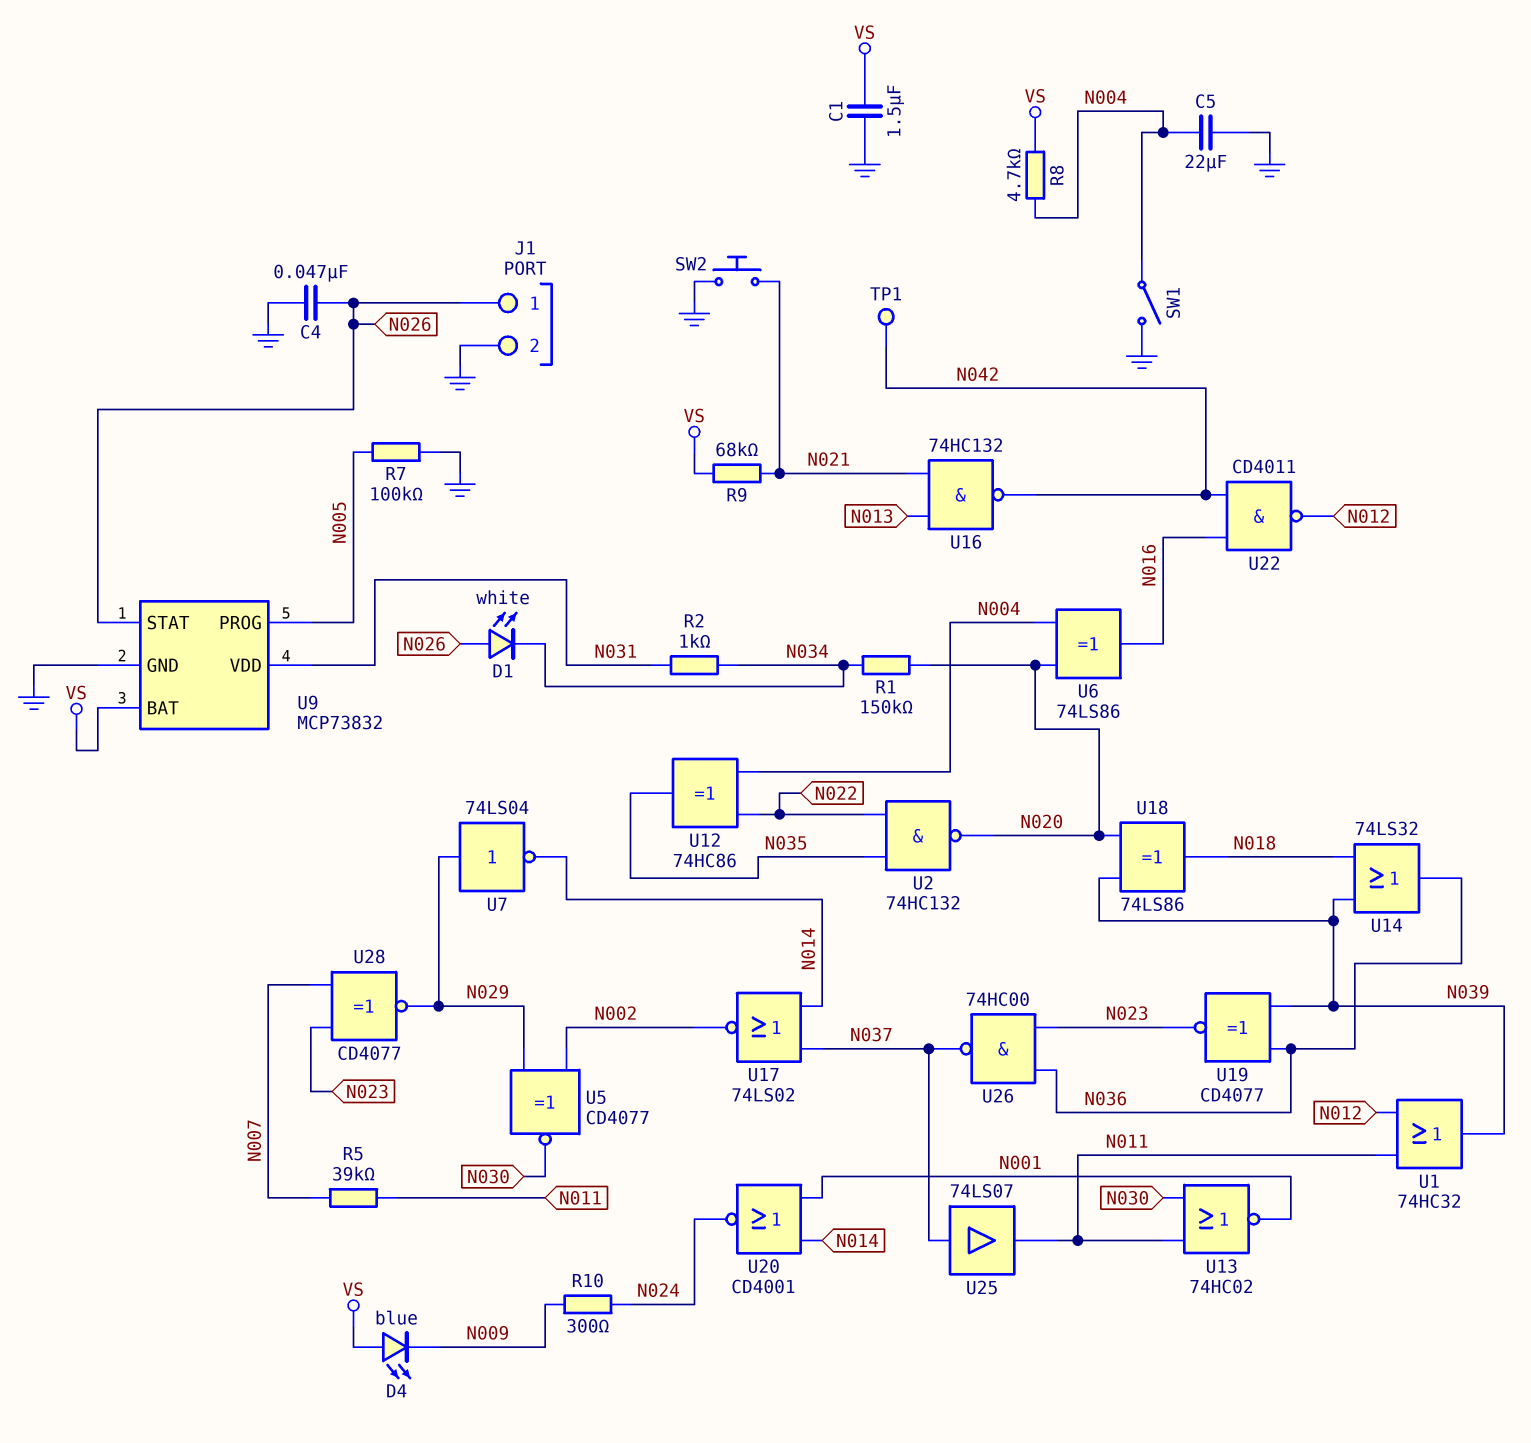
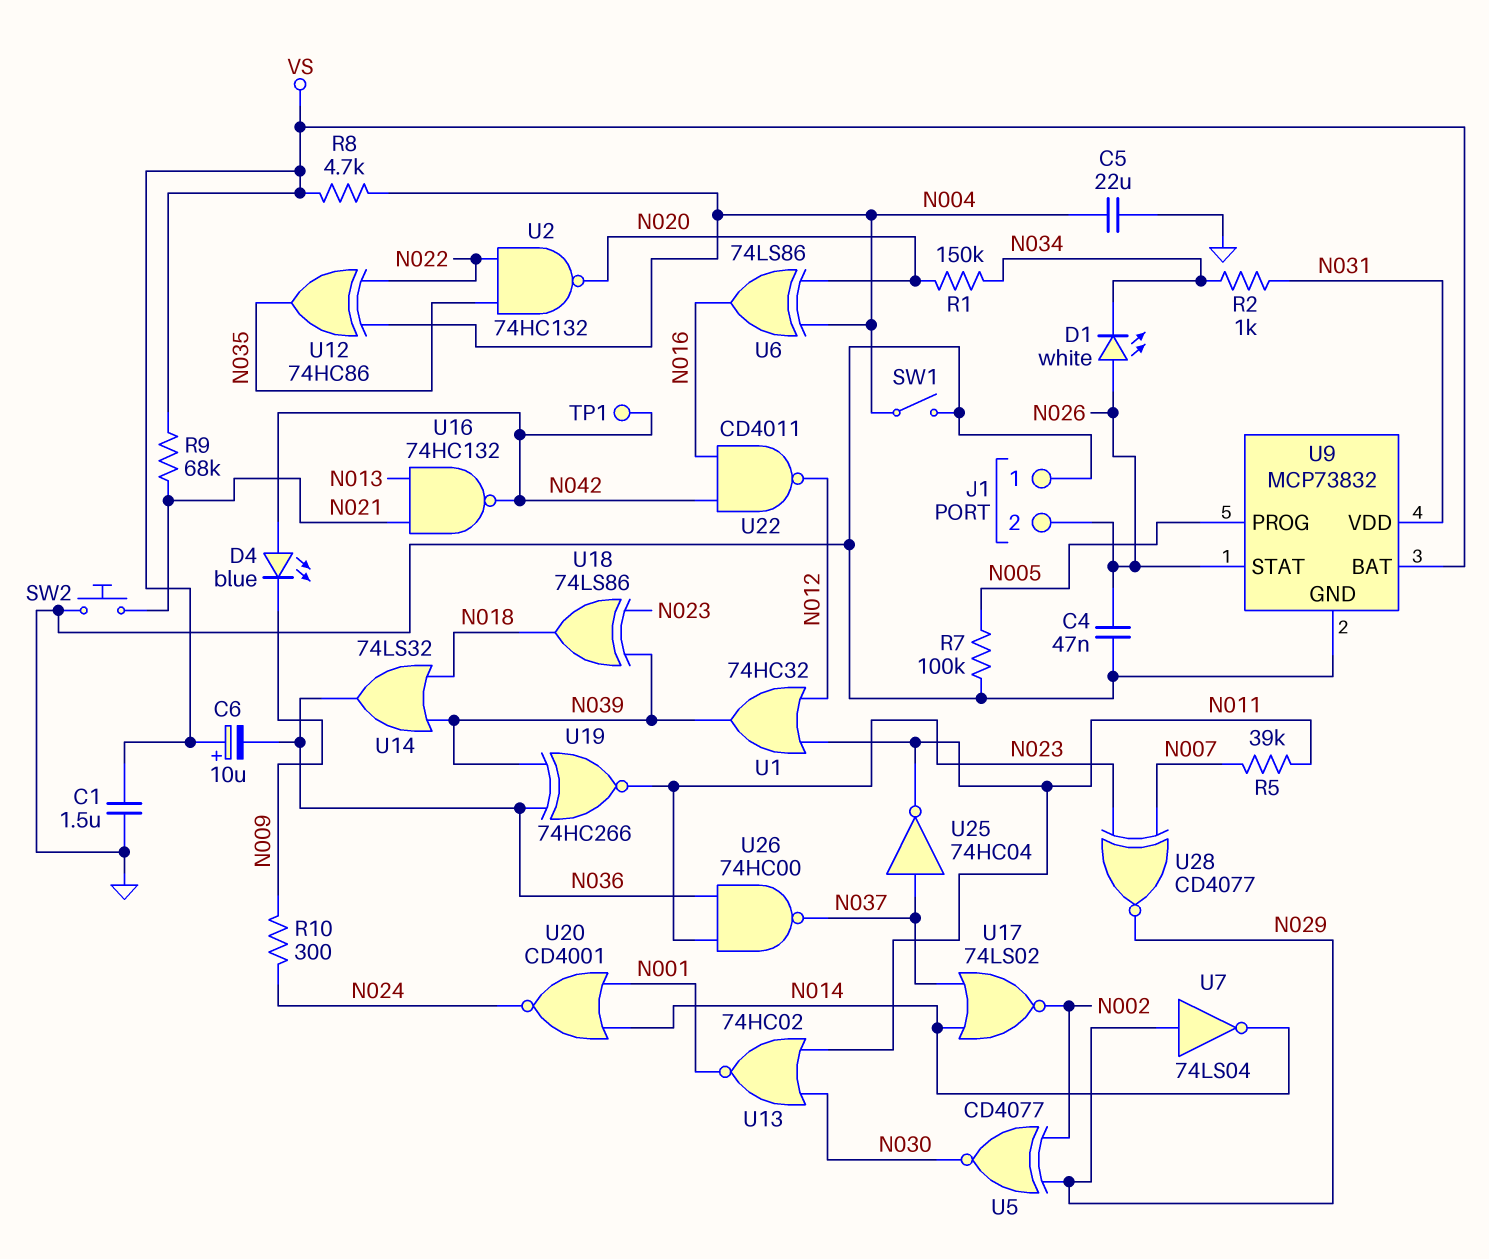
C6: none -> 10uF (plus VS, minus N036)
D4: LED blue (A VS, K N009) -> LED blue (A N042, K N009)
J1 pin 1: N026 -> GND
J1 pin 2: GND -> N026
U18: XOR 74LS86 (in N020, in N039, out N018) -> XOR 74LS86 (in N023, in N039, out N018)
U19: XNOR CD4077 (in N036, in N039, out N023) -> XNOR 74HC266 (in N036, in N039, out N023)
U25: buffer 74LS07 (in N037, out N011) -> NOT 74HC04 (in N037, out N011)

